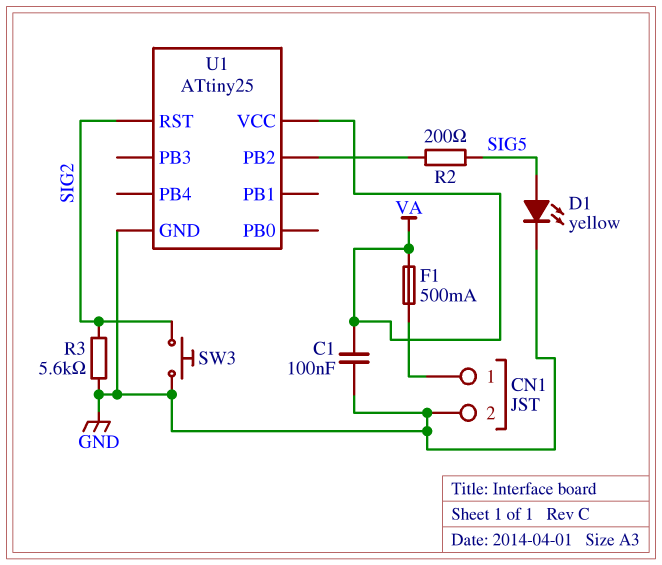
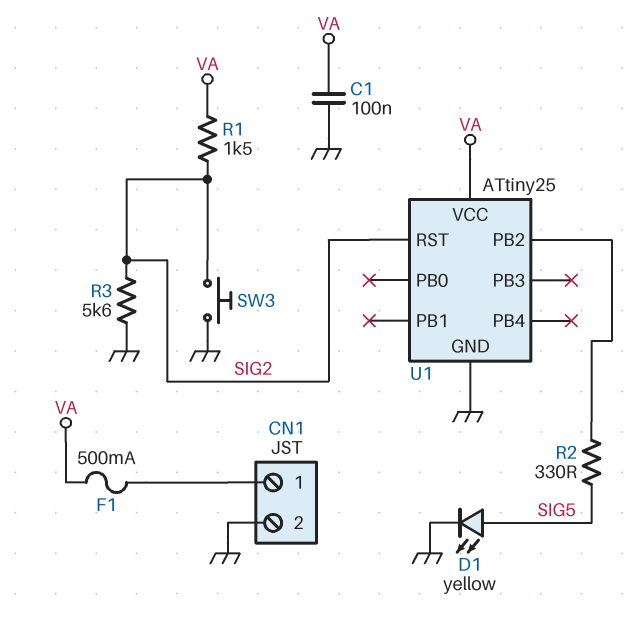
R1: none -> 1.5k (SIG2, VA)
R2: 200 (SIG5, U1/PB2) -> 330 (SIG5, U1/PB2)

